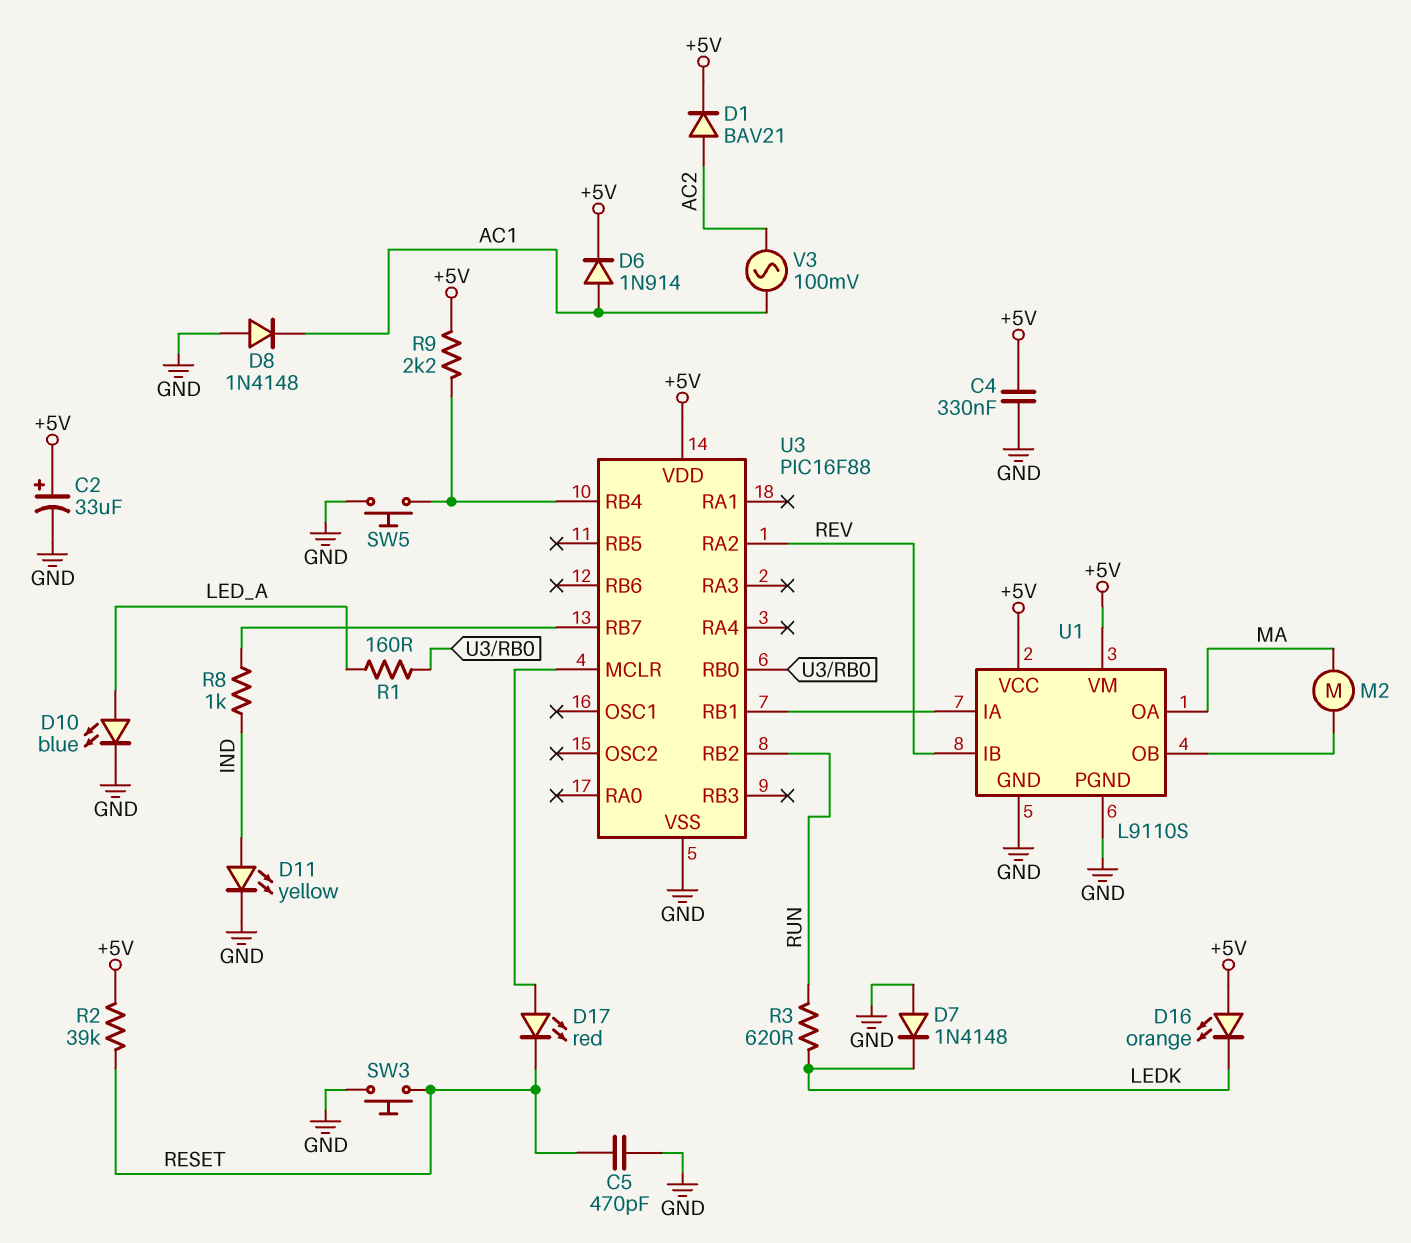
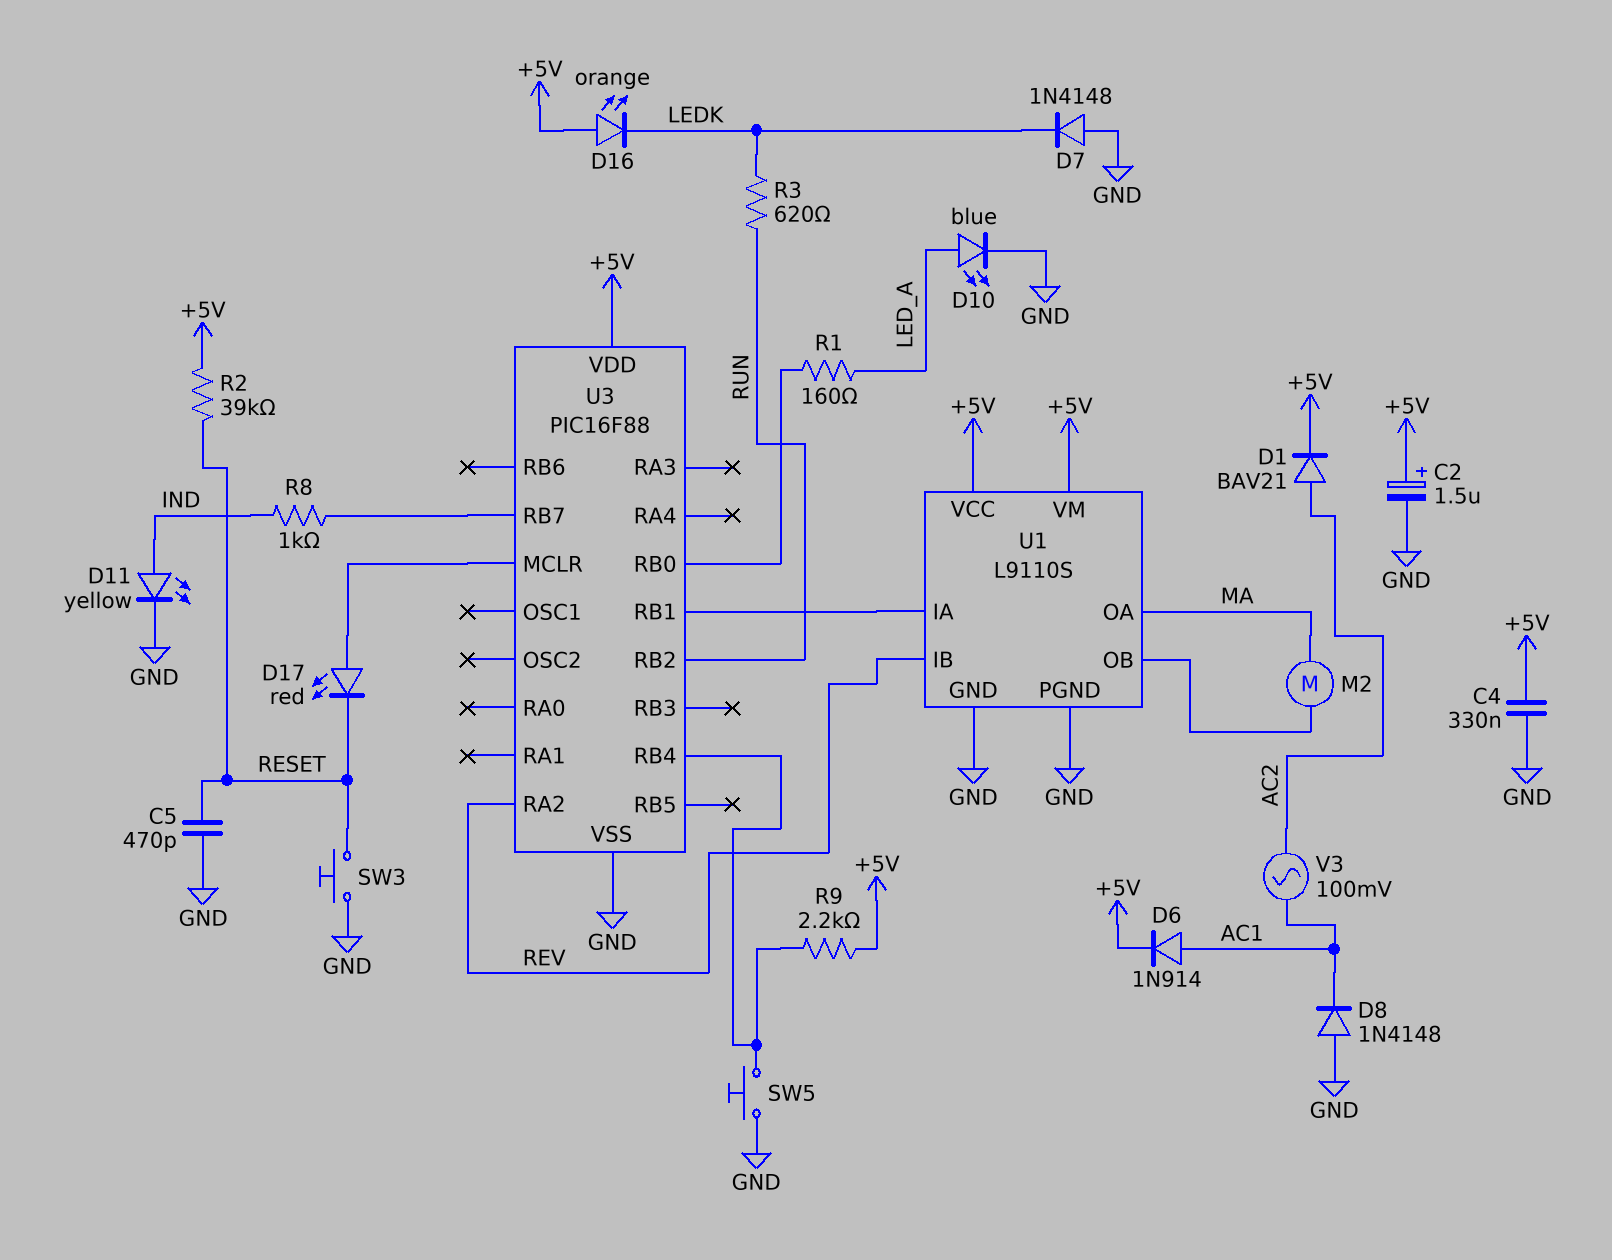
C2: 33uF (plus +5V, minus GND) -> 1.5uF (plus +5V, minus GND)

